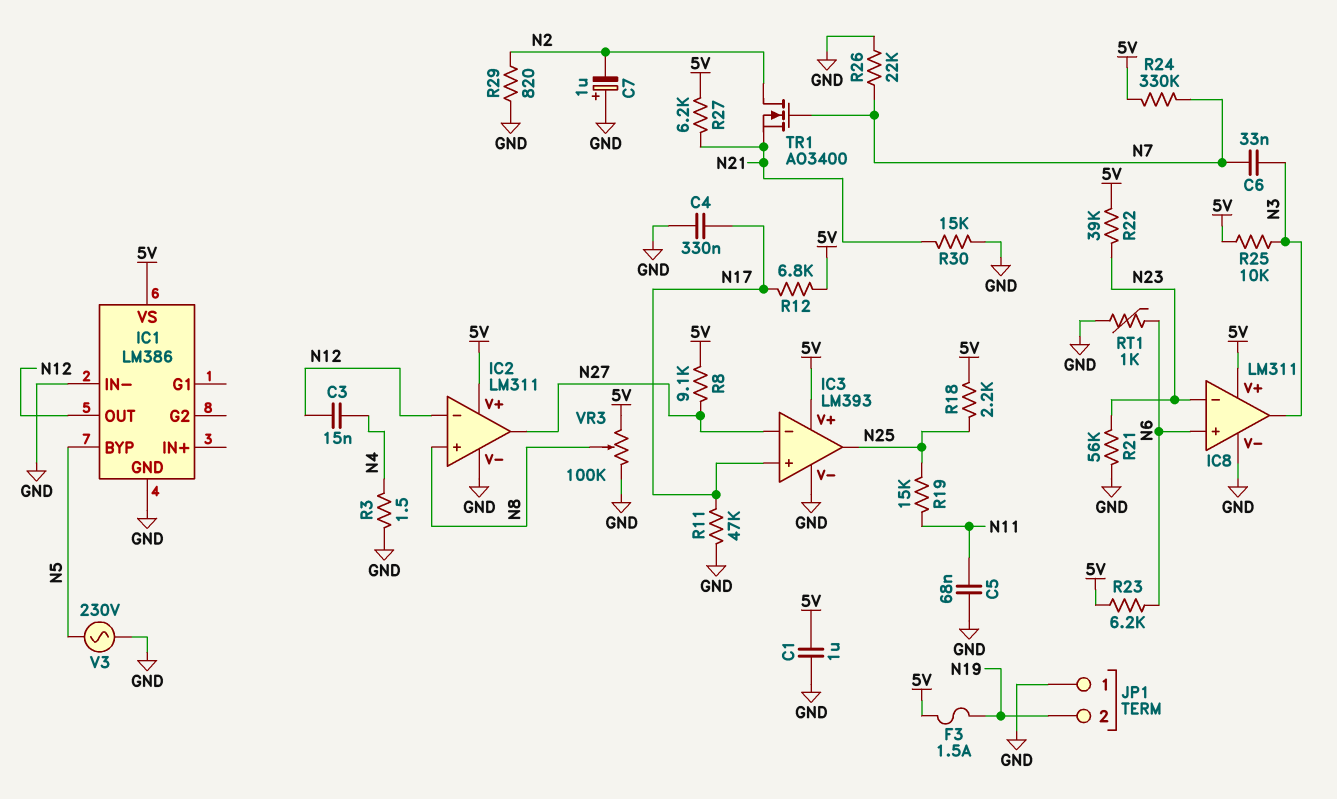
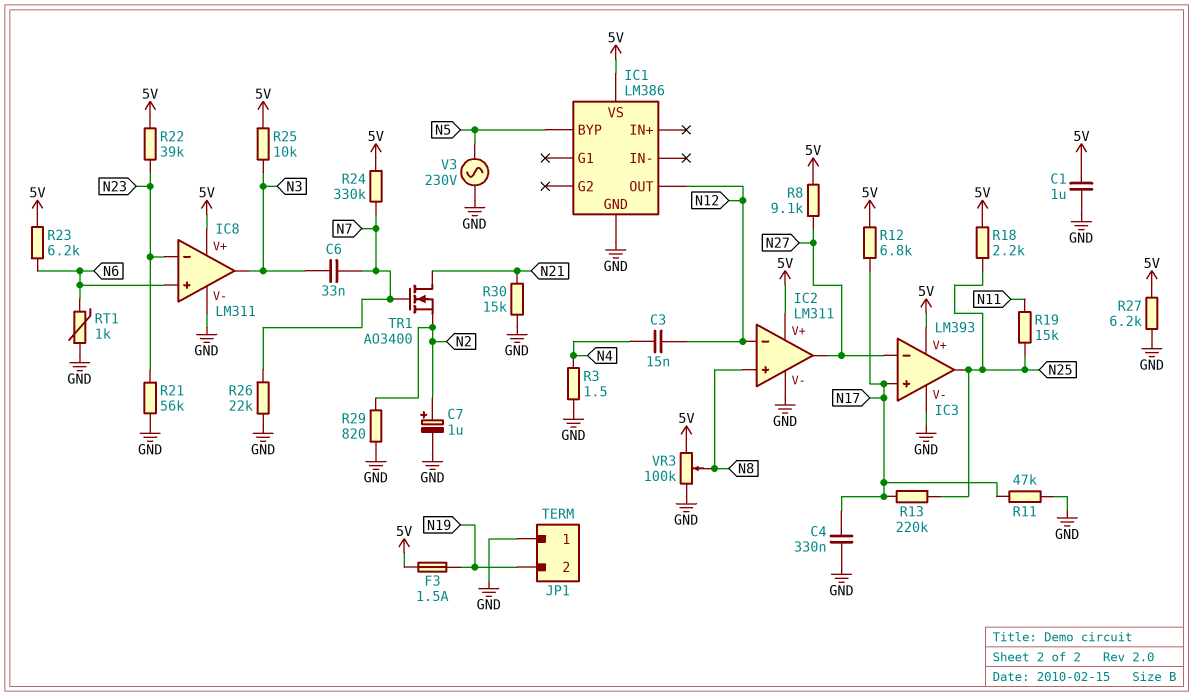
C5: 68nF (GND, N11) -> none
C7: 1uF (plus GND, minus N2) -> 1uF (plus N2, minus GND)
IC1 pin IN-: GND -> none
R13: none -> 220k (N17, N25)
R27: 6.2k (5V, N21) -> 6.2k (5V, GND)
TR1: NMOS AO3400 (G N7, D N2, S N21) -> NMOS AO3400 (G N7, D N21, S N2)

